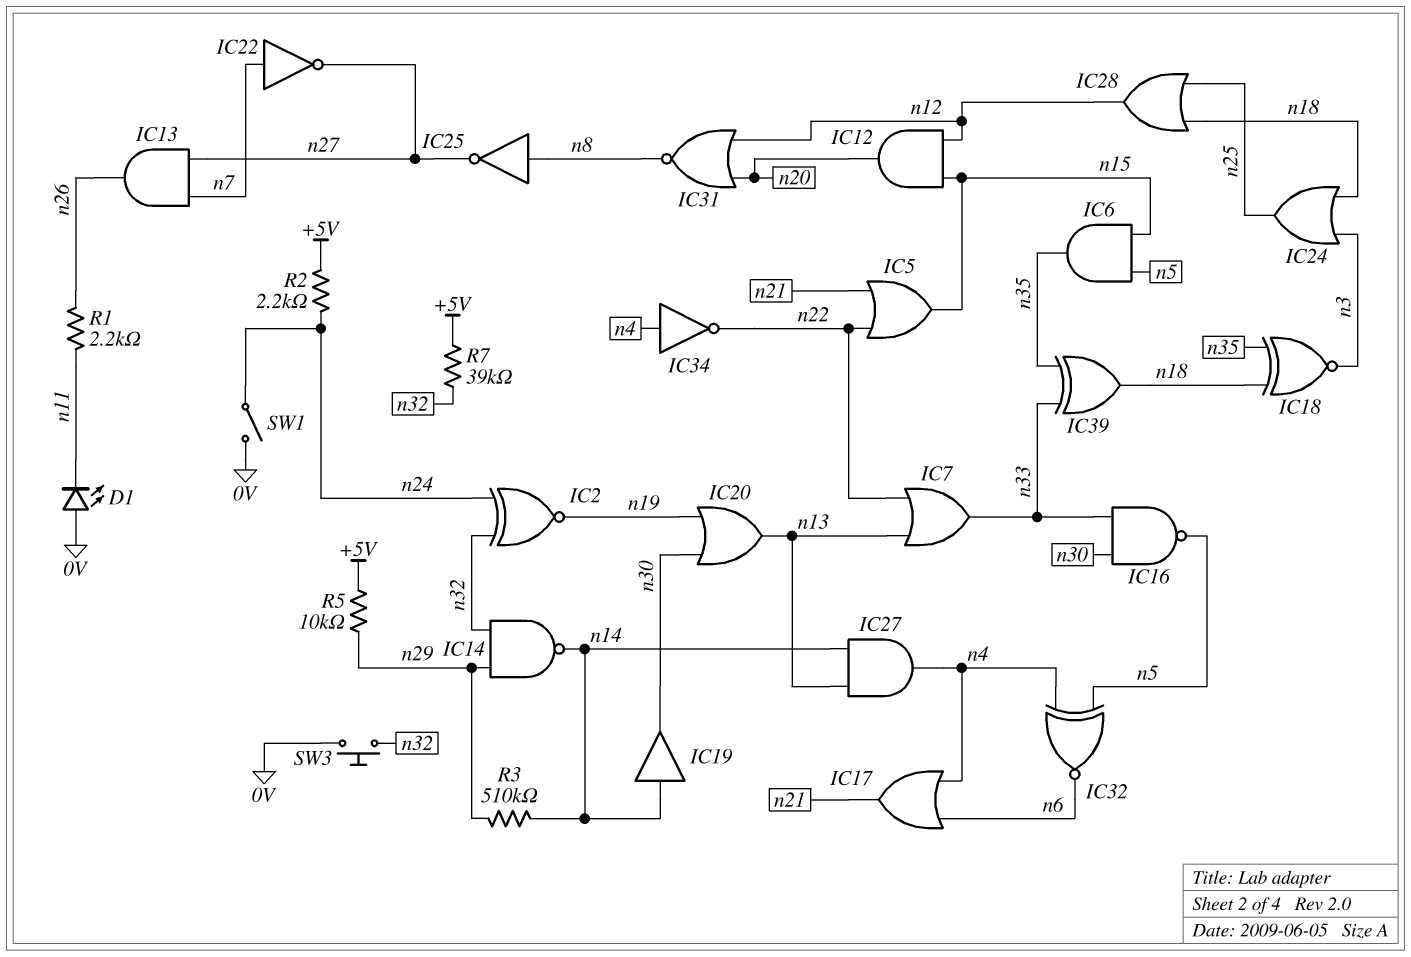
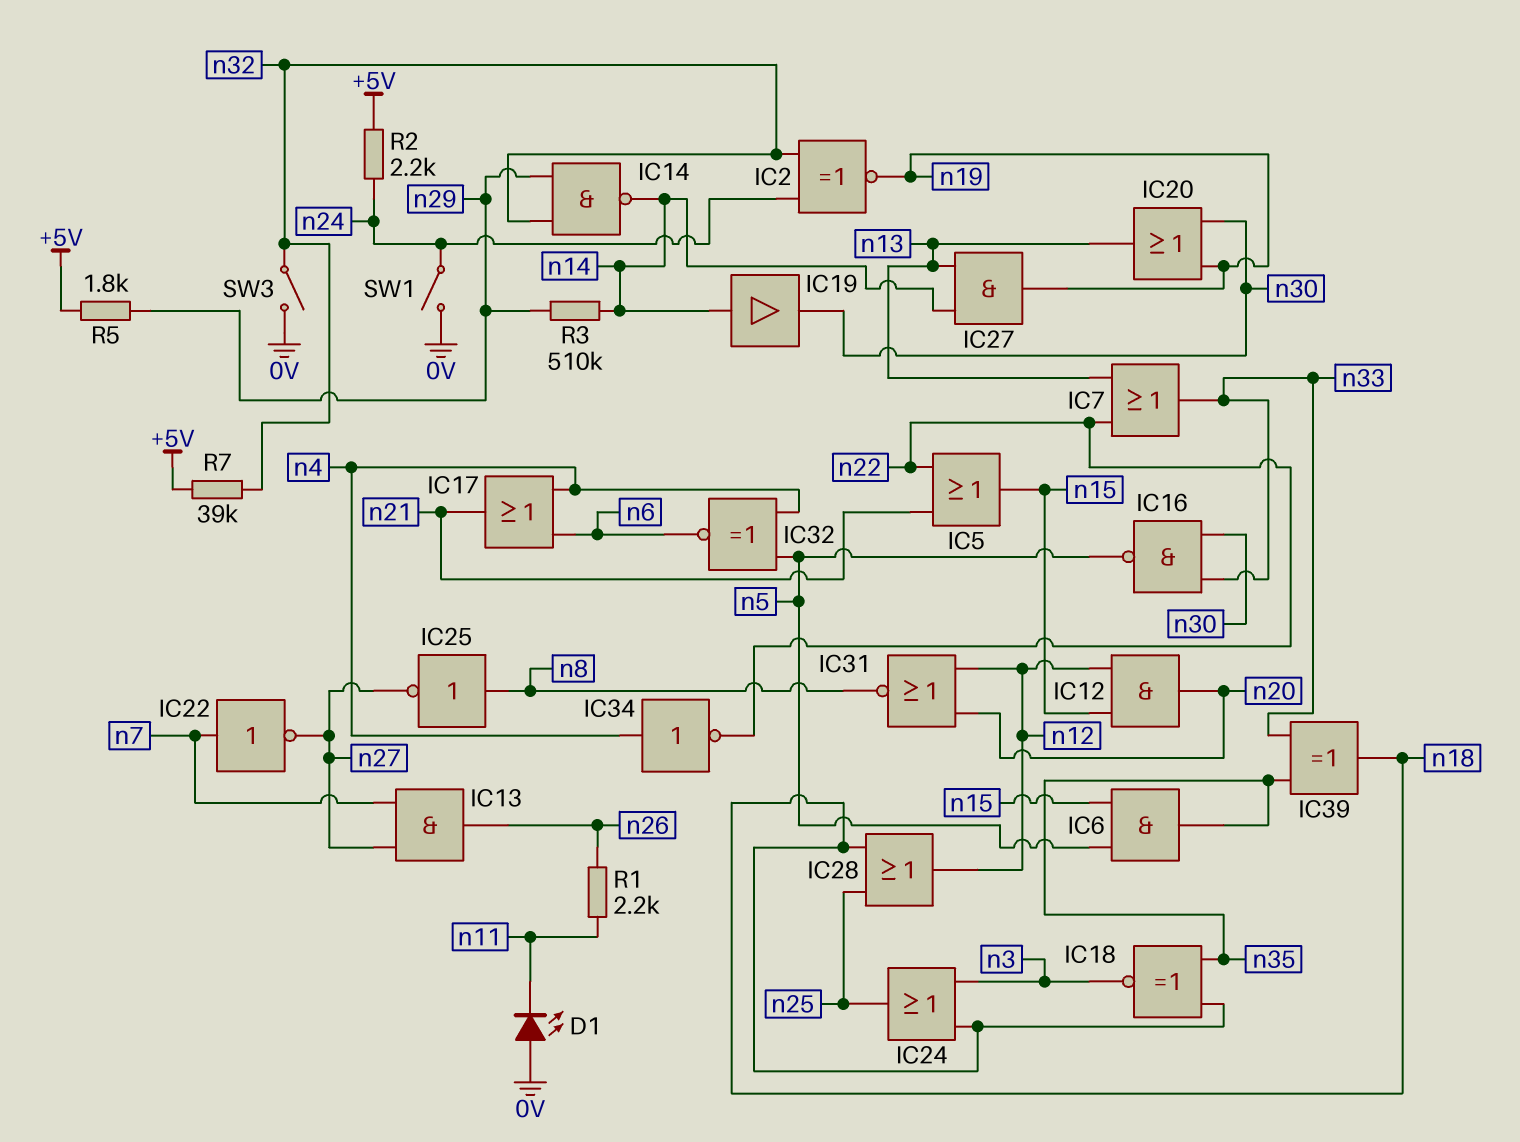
IC27: AND (in n13, in n14, out n4) -> AND (in n13, in n14, out n19)
R5: 10k (+5V, n29) -> 1.8k (+5V, n29)
SW3: button (0V, n32) -> switch (0V, n32)

